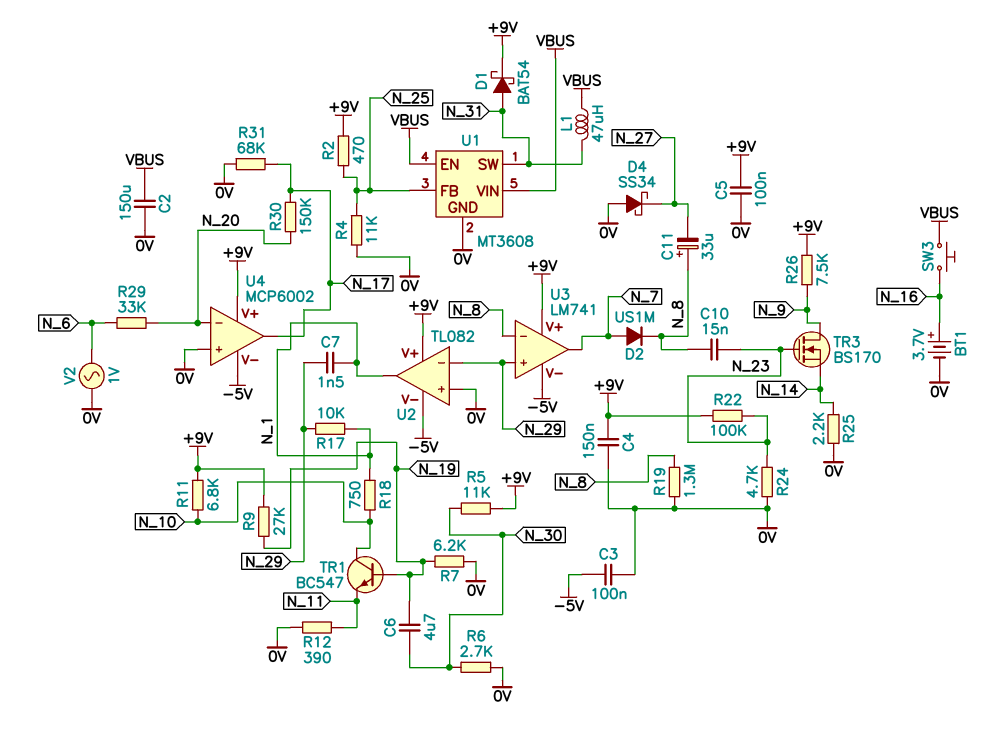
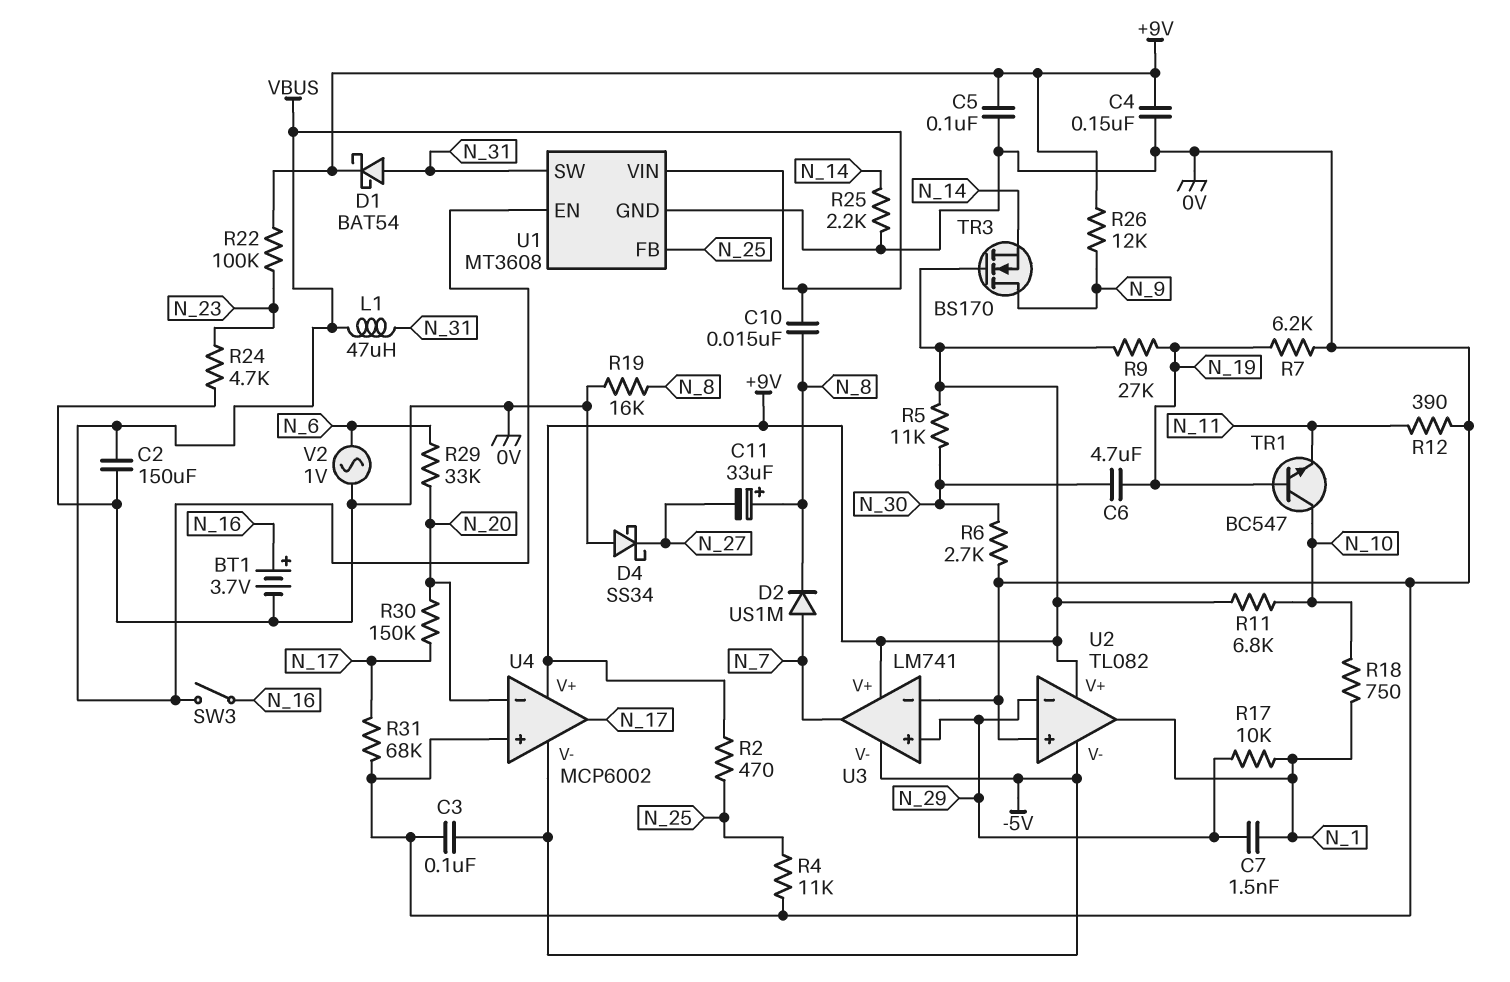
C10: 15nF (N_8, N_23) -> 15nF (N_8, VBUS)
R19: 1.3M (0V, N_8) -> 16k (0V, N_8)
R26: 7.5k (+9V, N_9) -> 12k (+9V, N_9)
SW3: button (N_16, VBUS) -> switch (N_16, VBUS)
TR3: NMOS BS170 (G N_23, D N_9, S N_14) -> NMOS BS170 (G +9V, D N_9, S N_14)
U3 pin in-: N_8 -> 0V

